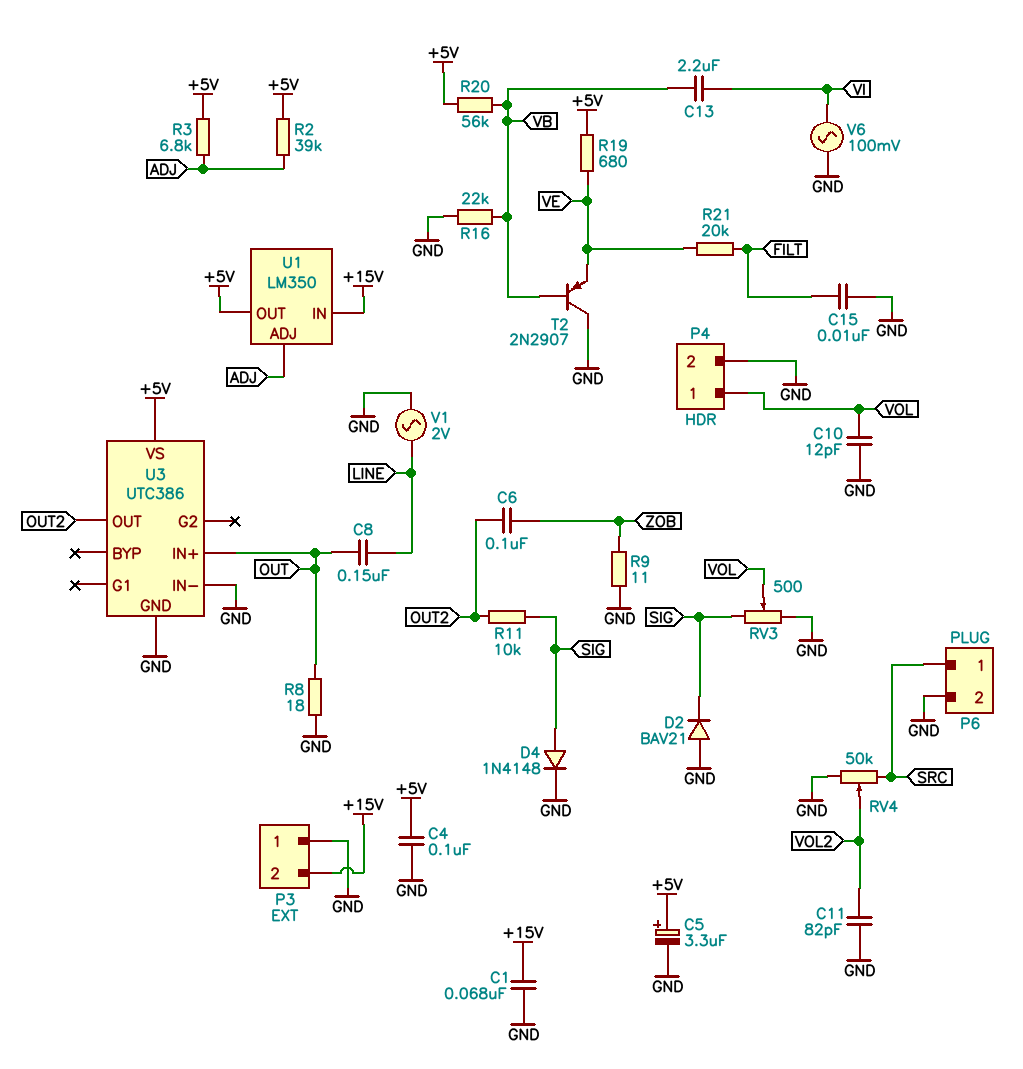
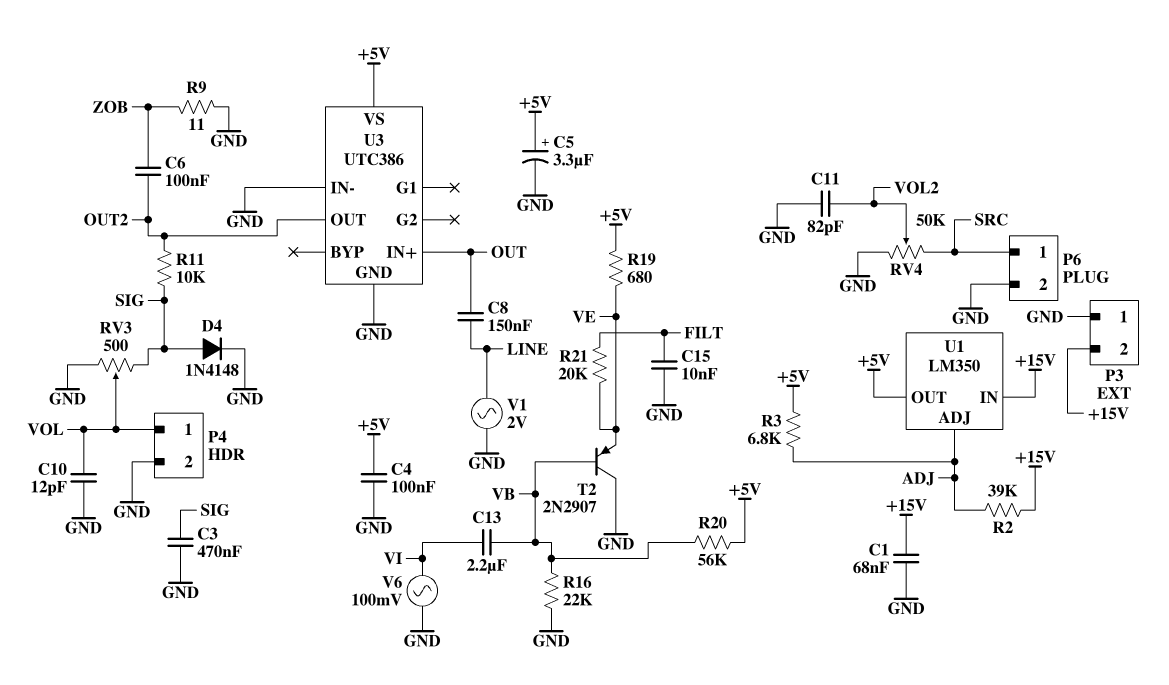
C3: none -> 470nF (GND, SIG)
D2: diode BAV21 (A GND, K SIG) -> none
R2: 39k (+5V, ADJ) -> 39k (+15V, ADJ)
R8: 18 (GND, OUT) -> none

